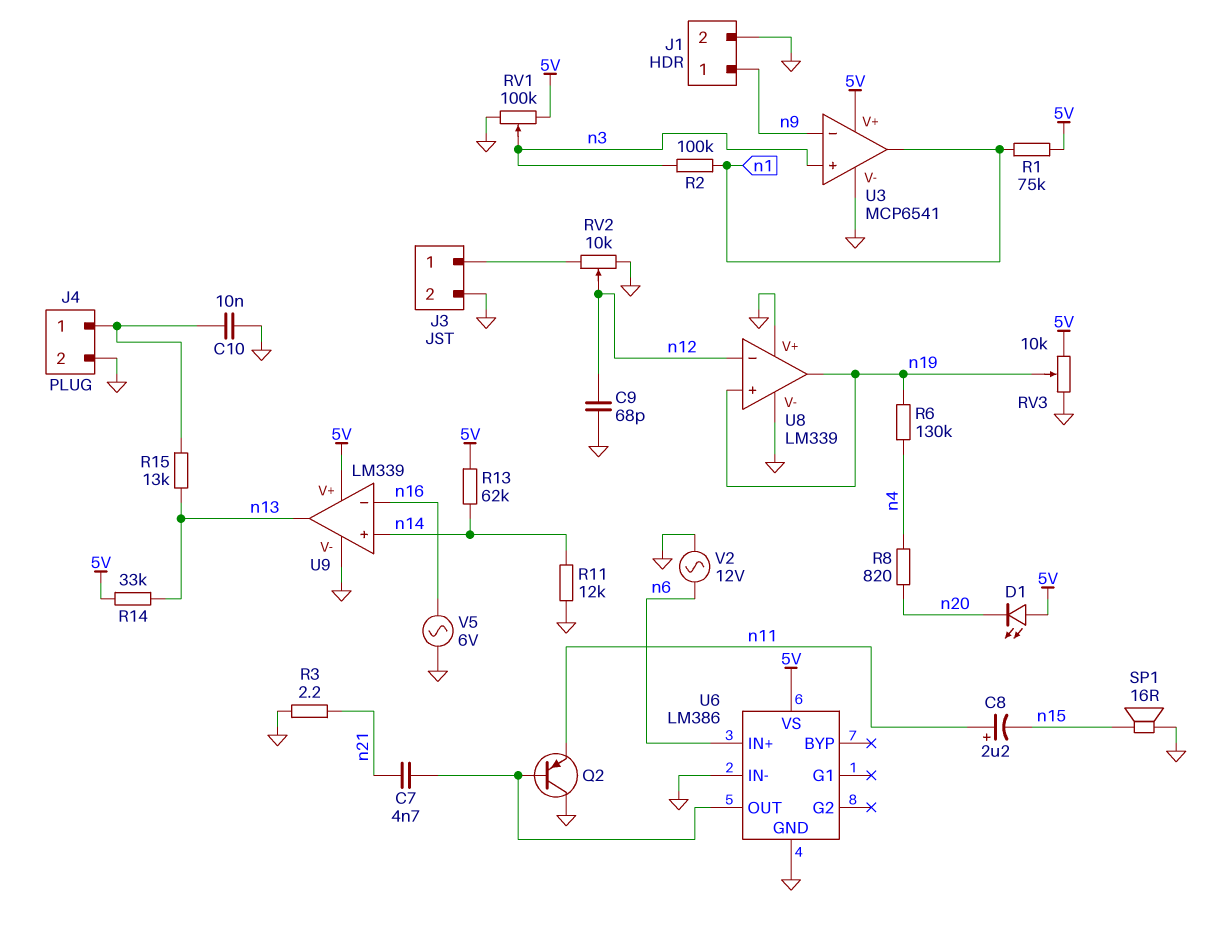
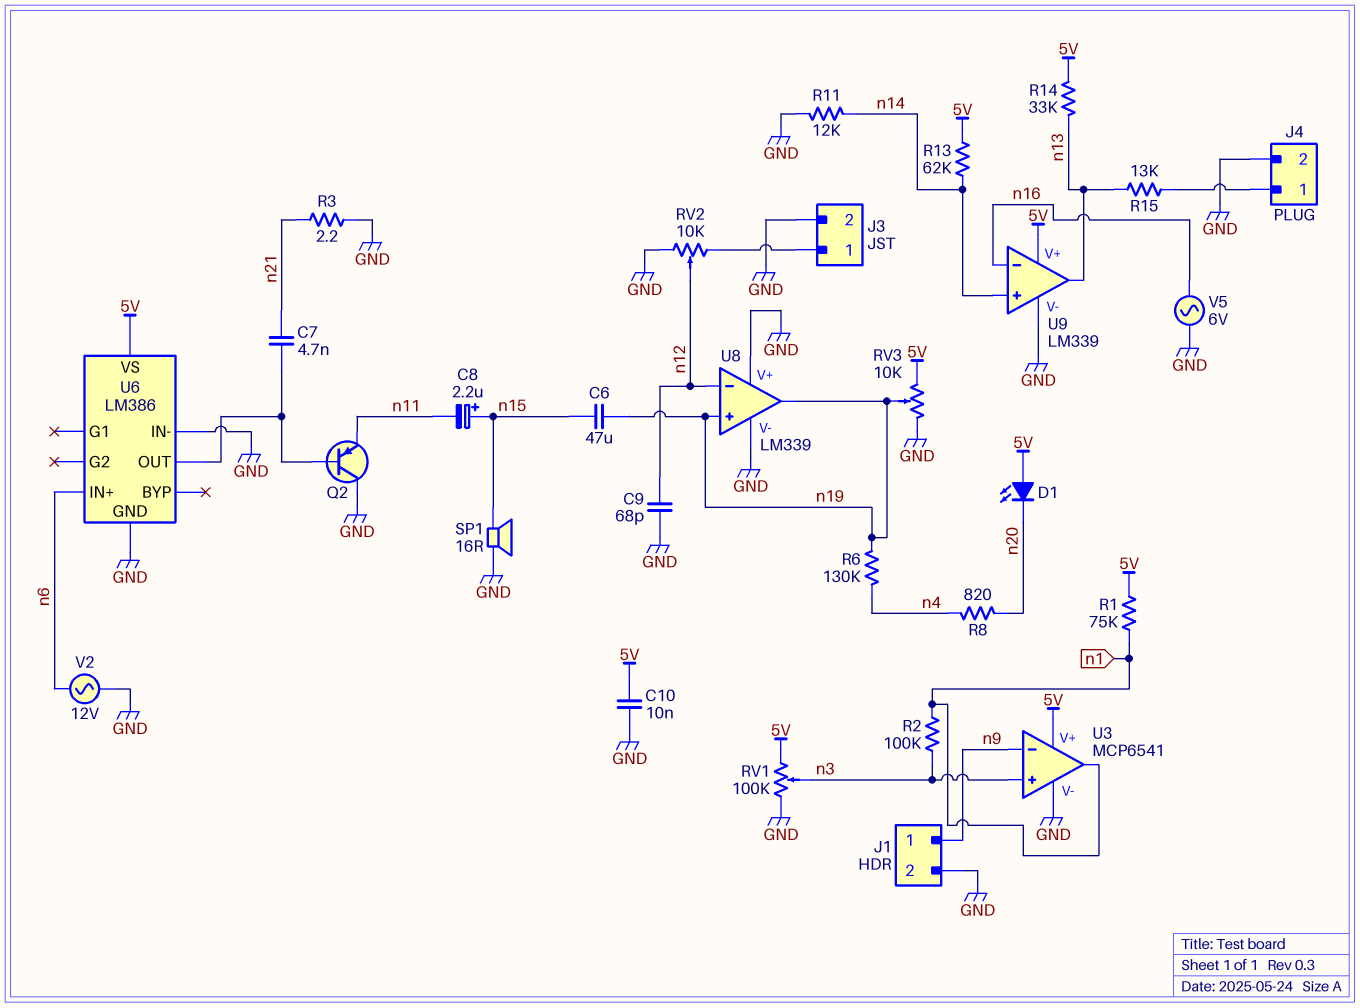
C6: none -> 47uF (n15, n19)
C8: 2.2uF (plus n11, minus n15) -> 2.2uF (plus n15, minus n11)
C10: 10nF (GND, J4/1) -> 10nF (5V, GND)

